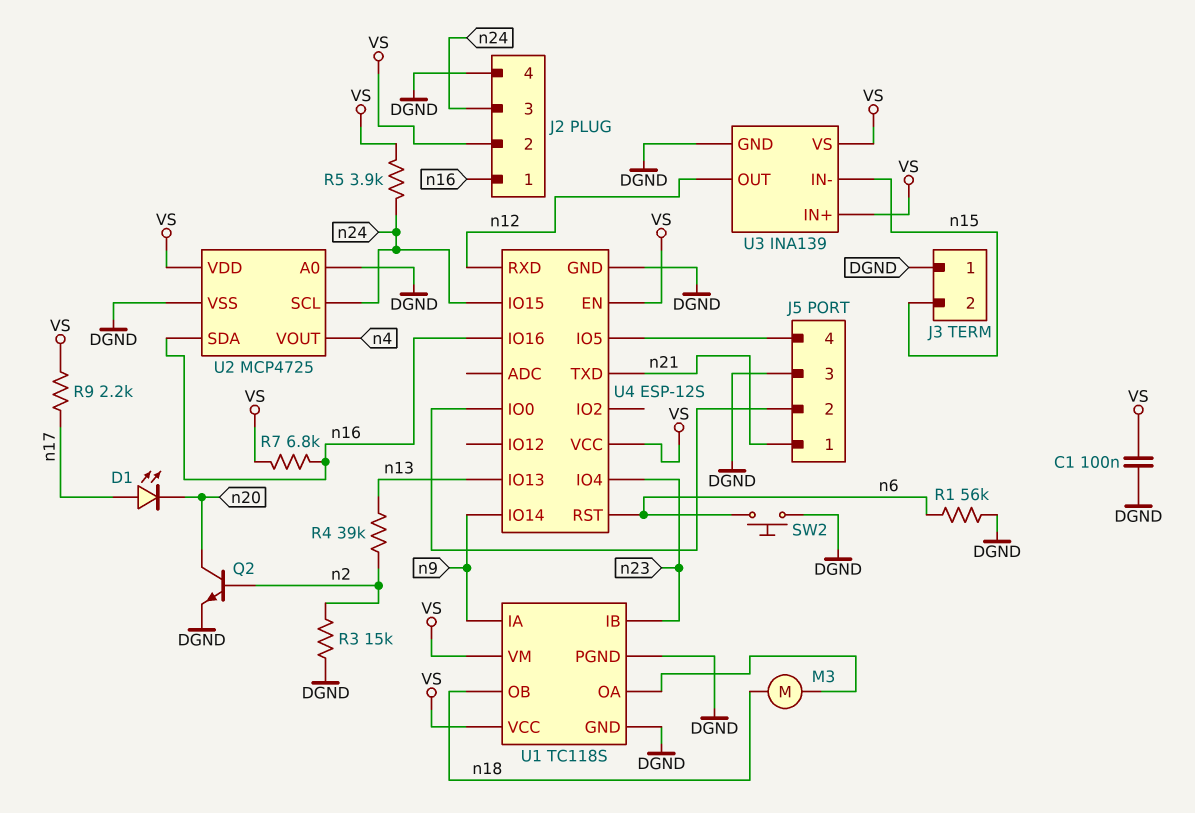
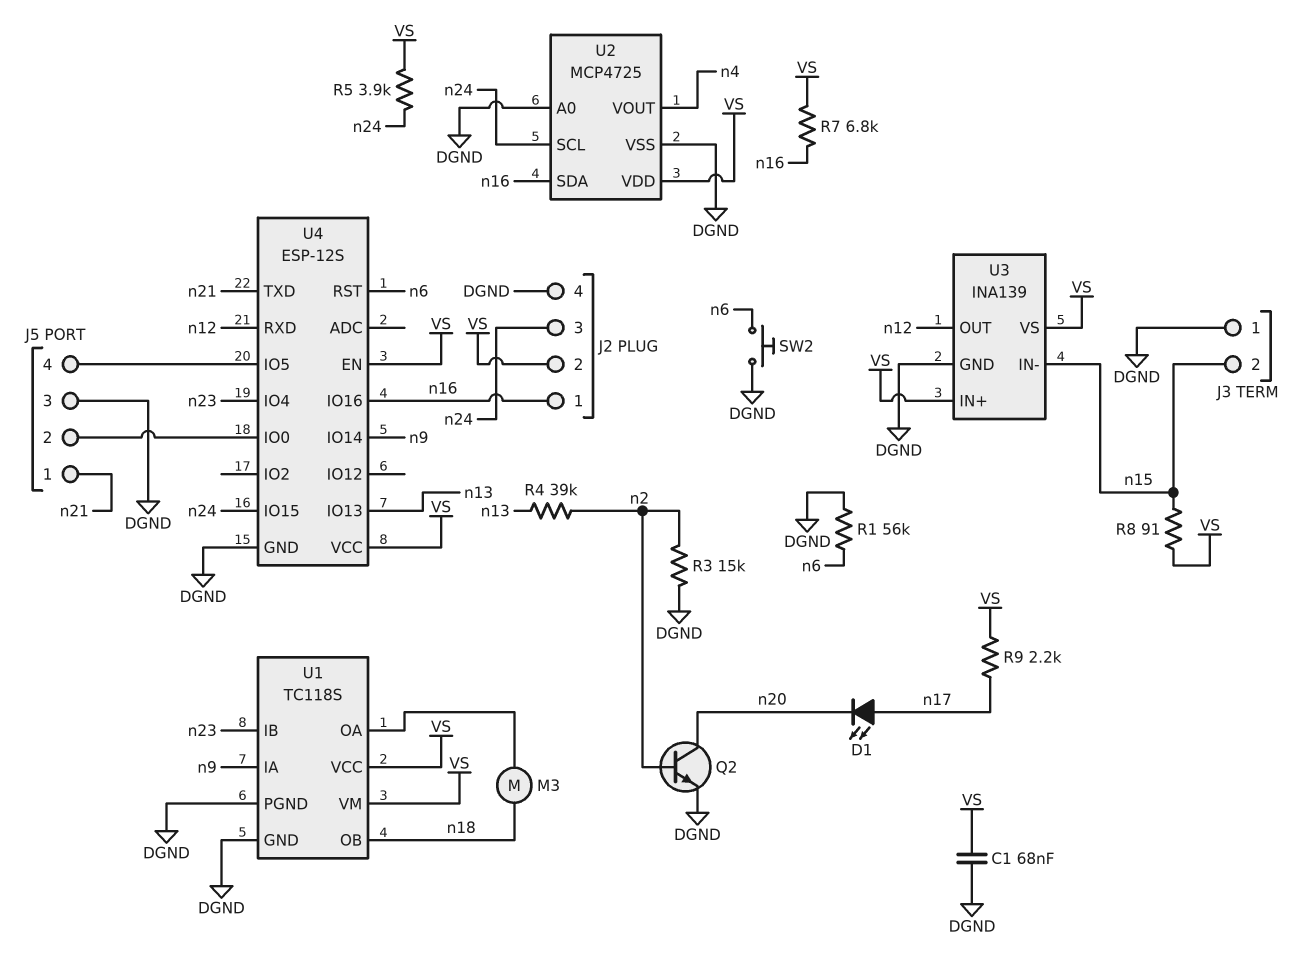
C1: 100nF (DGND, VS) -> 68nF (DGND, VS)
R8: none -> 91 (VS, n15)

